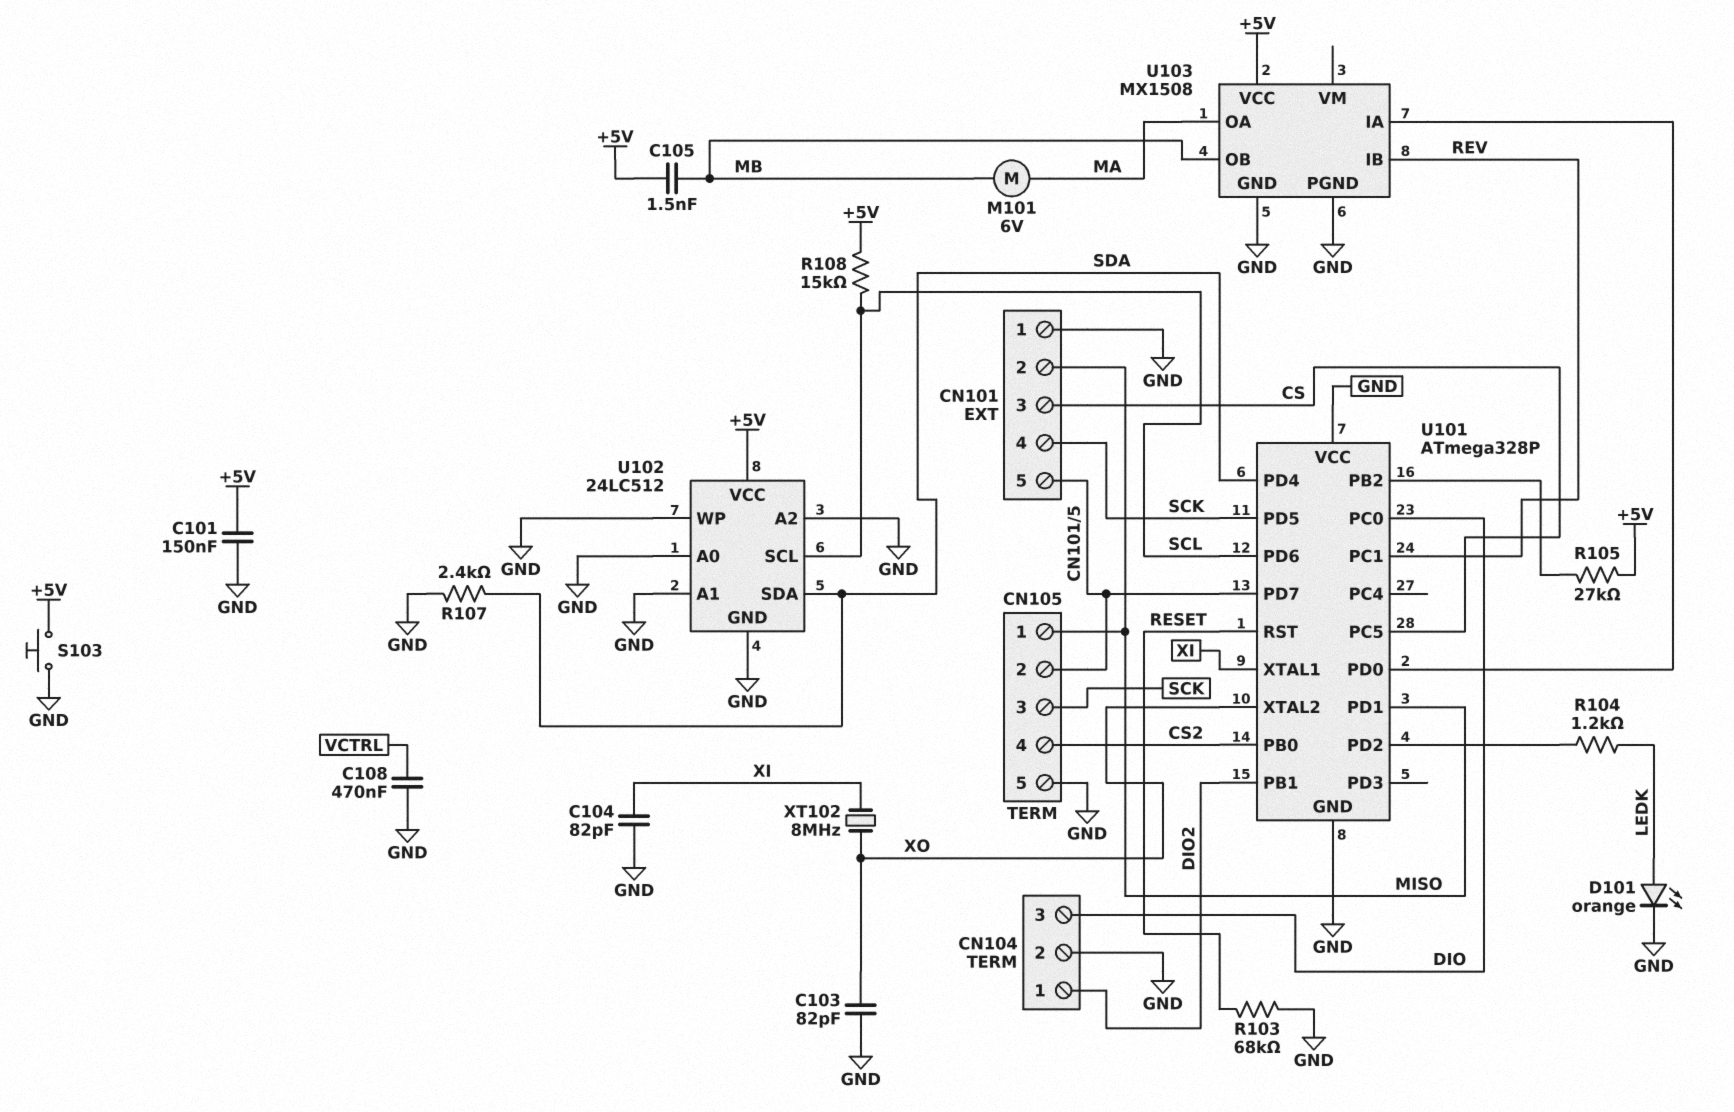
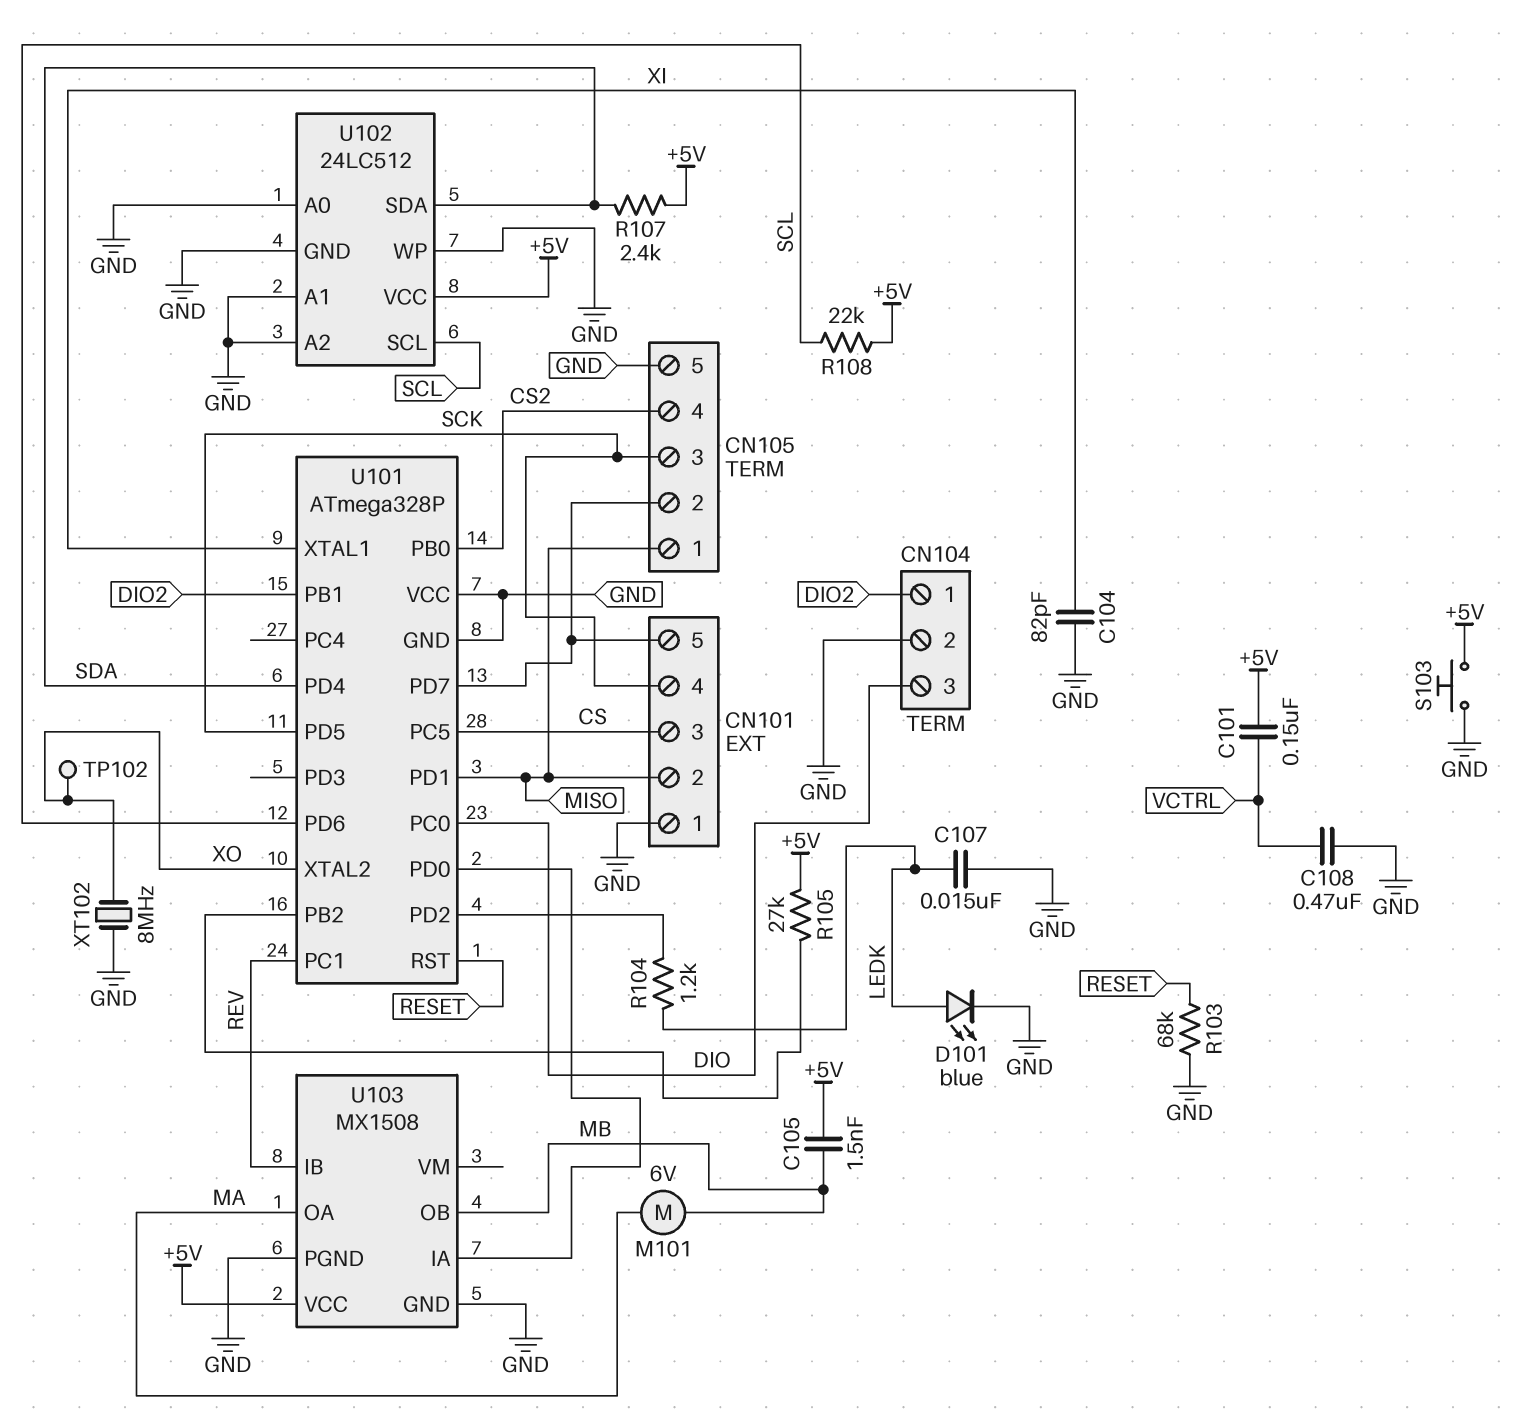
C101: 150nF (+5V, GND) -> 150nF (+5V, VCTRL)
C103: 82pF (GND, XO) -> none
C107: none -> 15nF (GND, LEDK)
D101: LED orange (A LEDK, K GND) -> LED blue (A LEDK, K GND)
R107: 2.4k (GND, SDA) -> 2.4k (+5V, SDA)
R108: 15k (+5V, SCL) -> 22k (+5V, SCL)
TP102: none -> test point (XO)
XT102: 8MHz (XI, XO) -> 8MHz (GND, XO)

